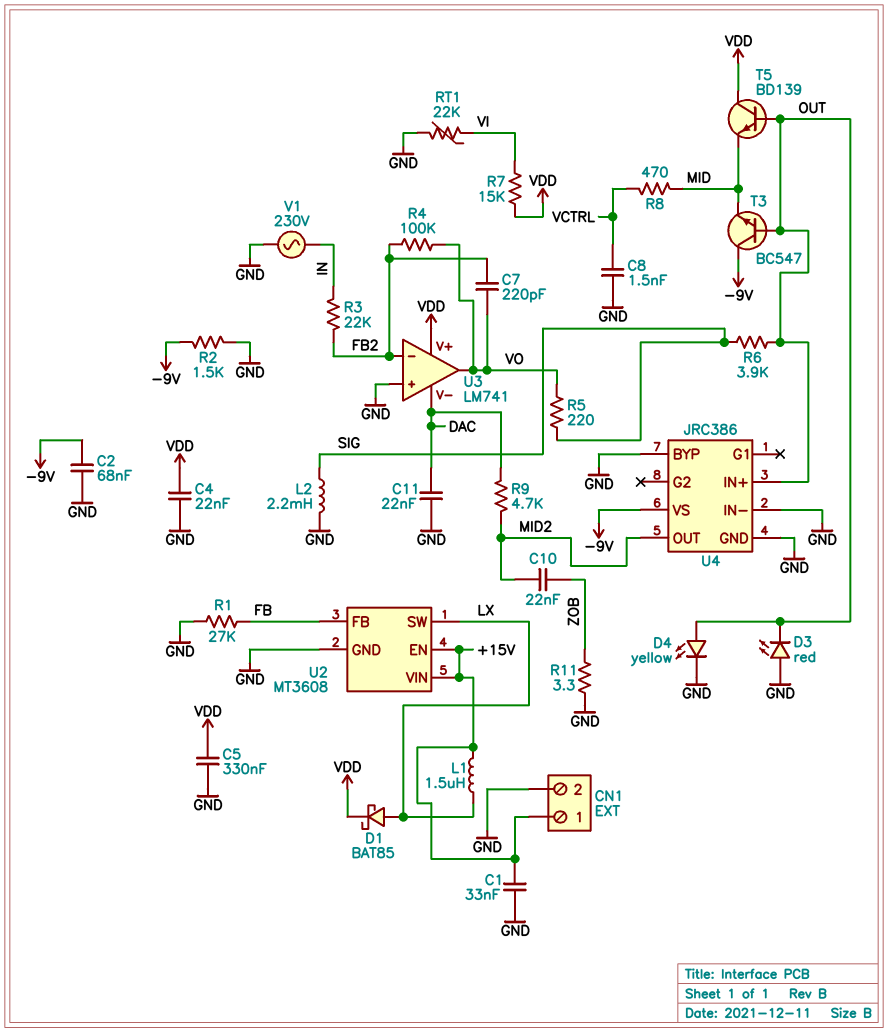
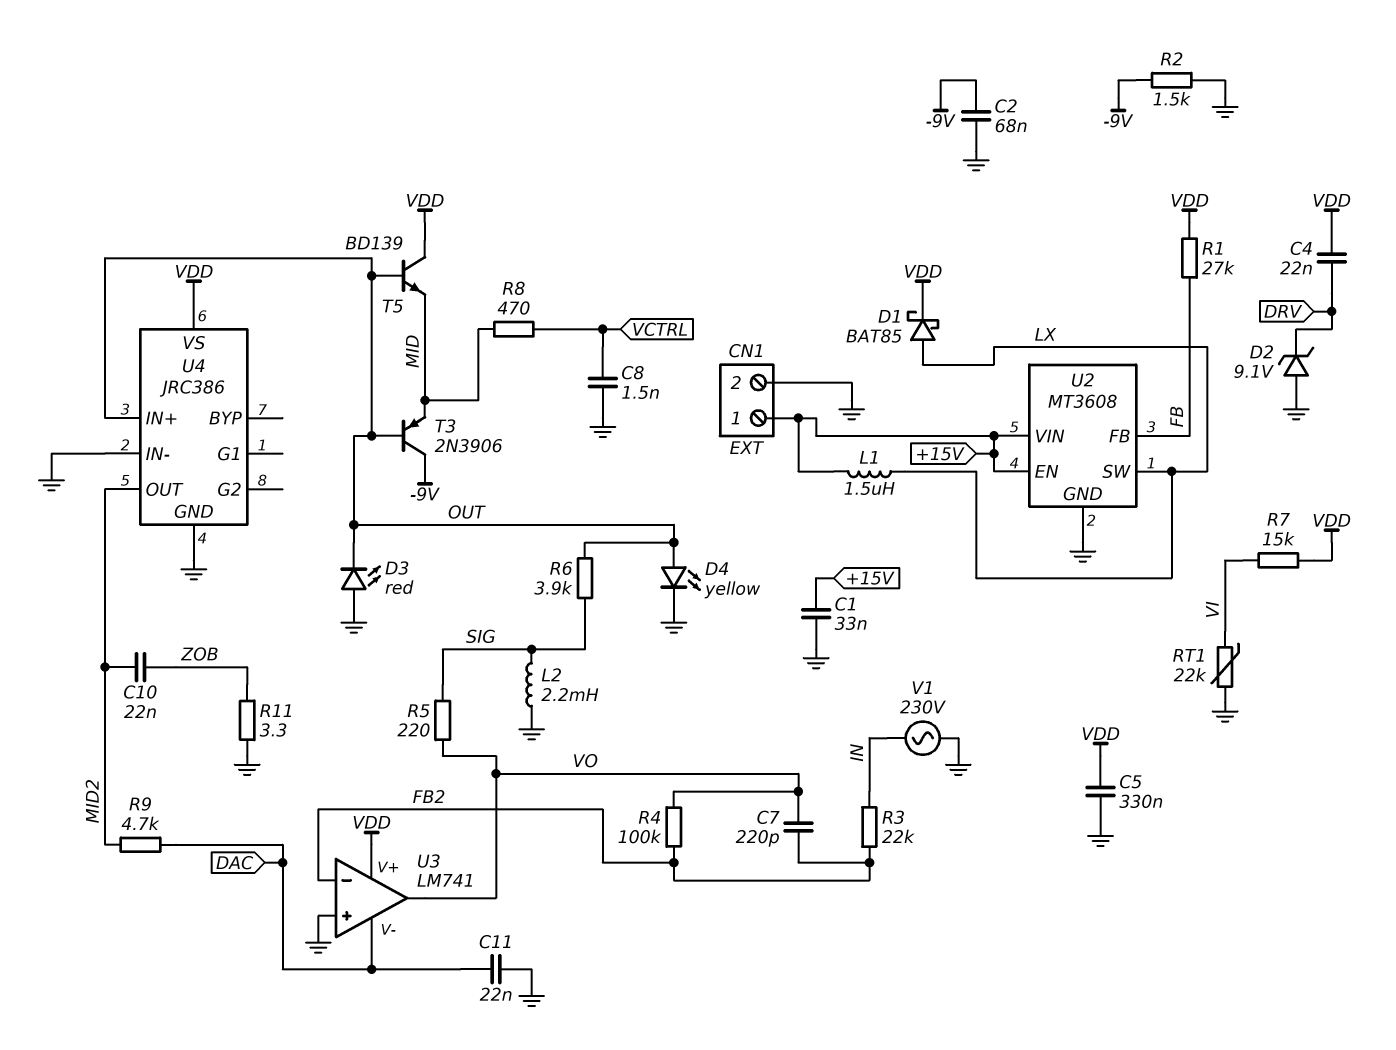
C4: 22nF (GND, VDD) -> 22nF (DRV, VDD)
D2: none -> zener 9.1V (A GND, K DRV)
R1: 27k (FB, GND) -> 27k (FB, VDD)
T3: NPN BC547 (B OUT, C -9V, E MID) -> PNP 2N3906 (B OUT, C -9V, E MID)
U4 pin BYP: GND -> none
U4 pin VS: -9V -> VDD

